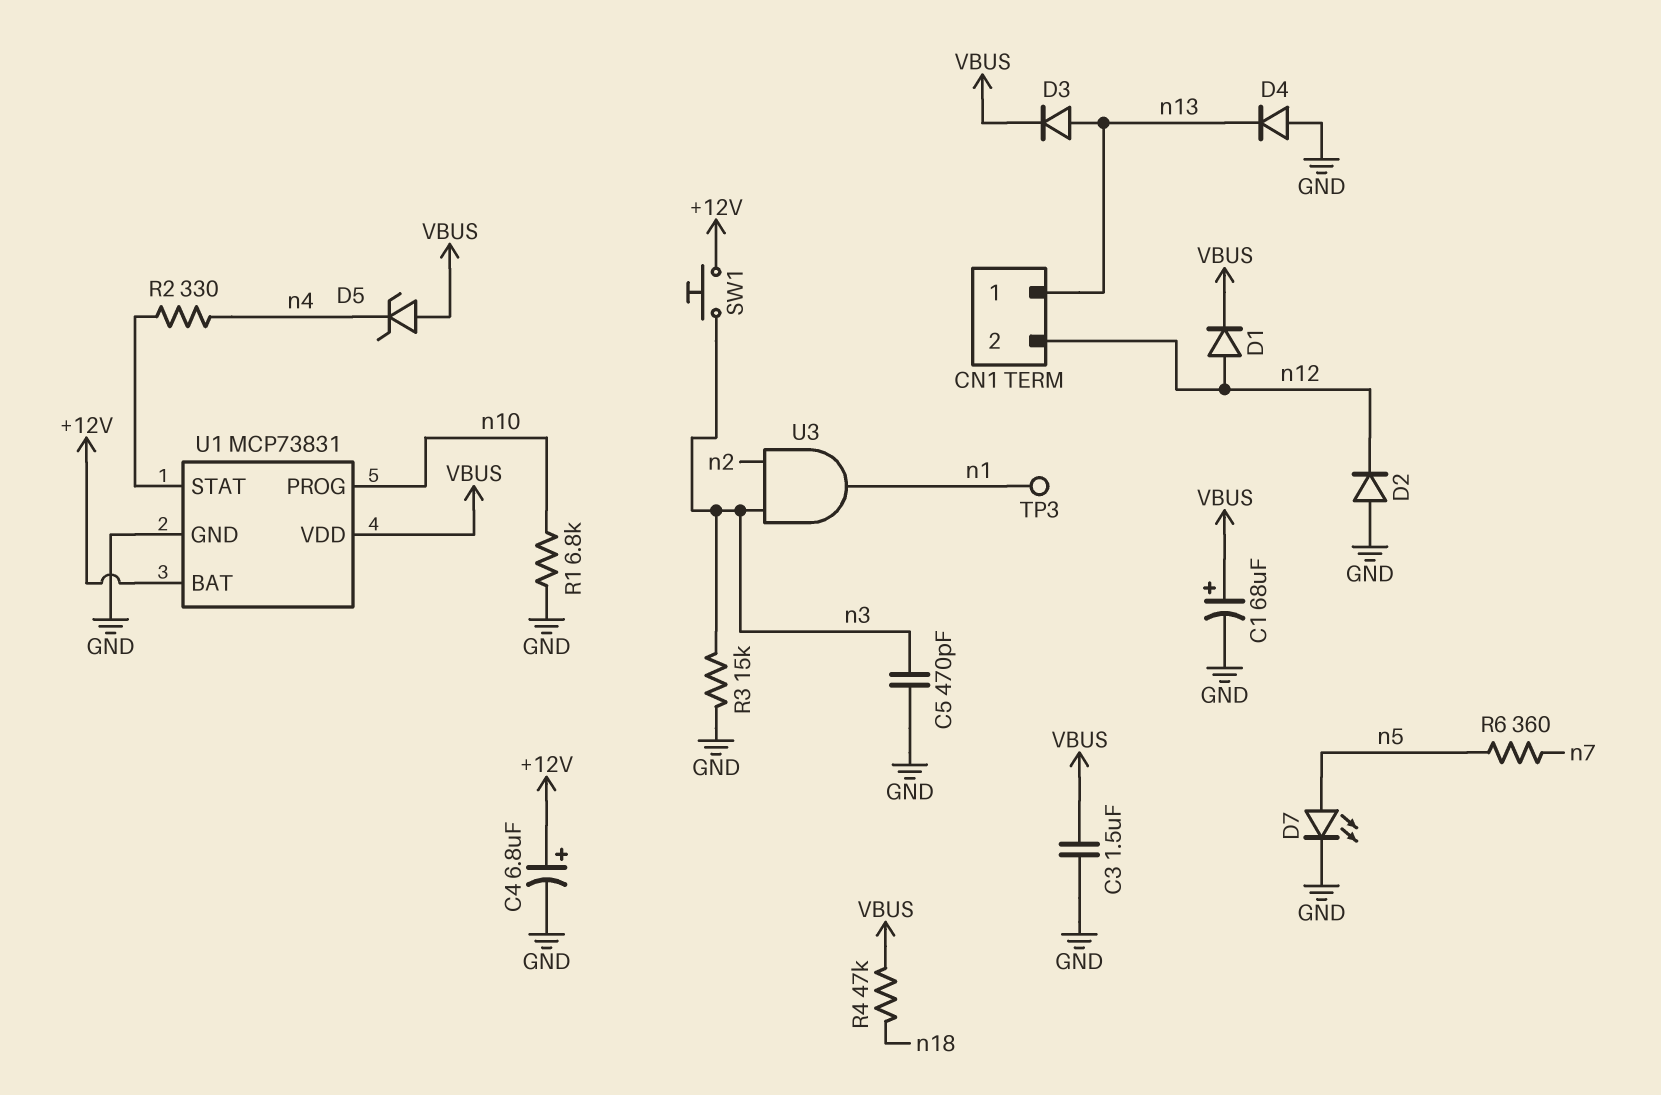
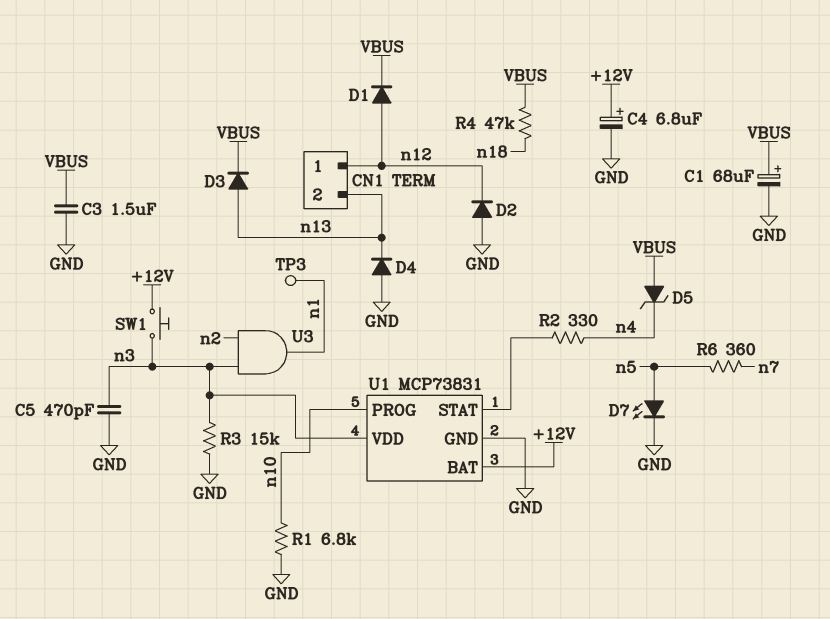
CN1 pin 1: n13 -> n12
CN1 pin 2: n12 -> n13
U1 pin VDD: VBUS -> n3

